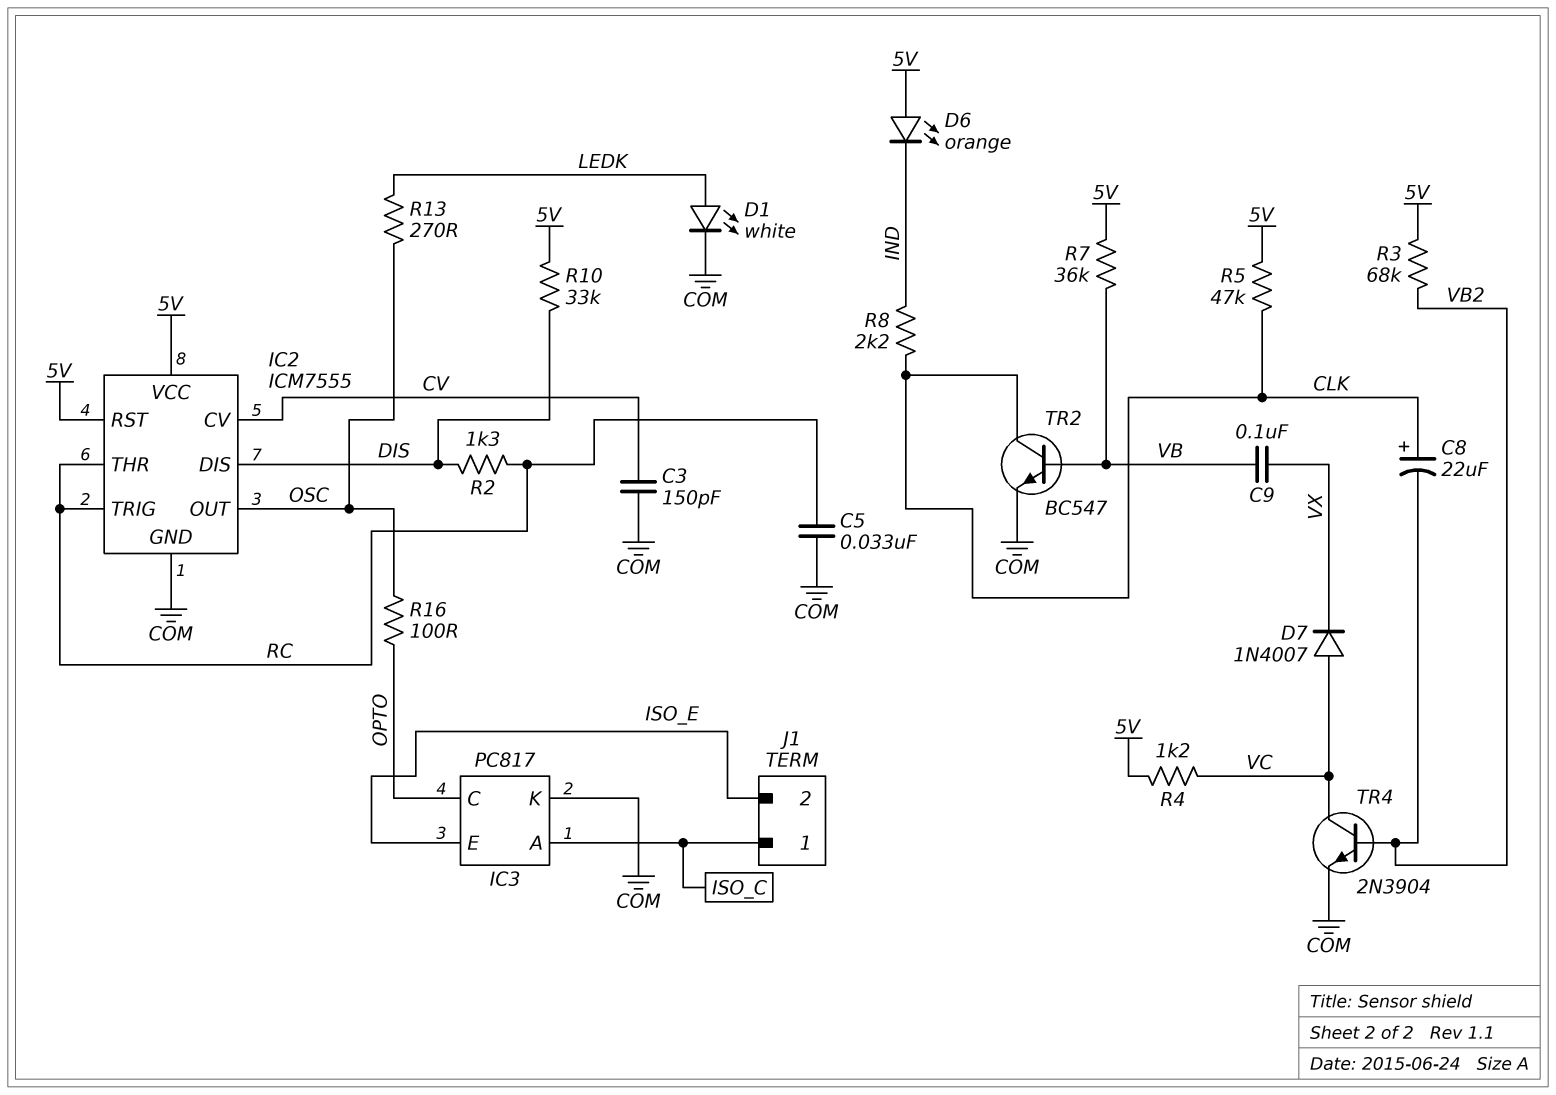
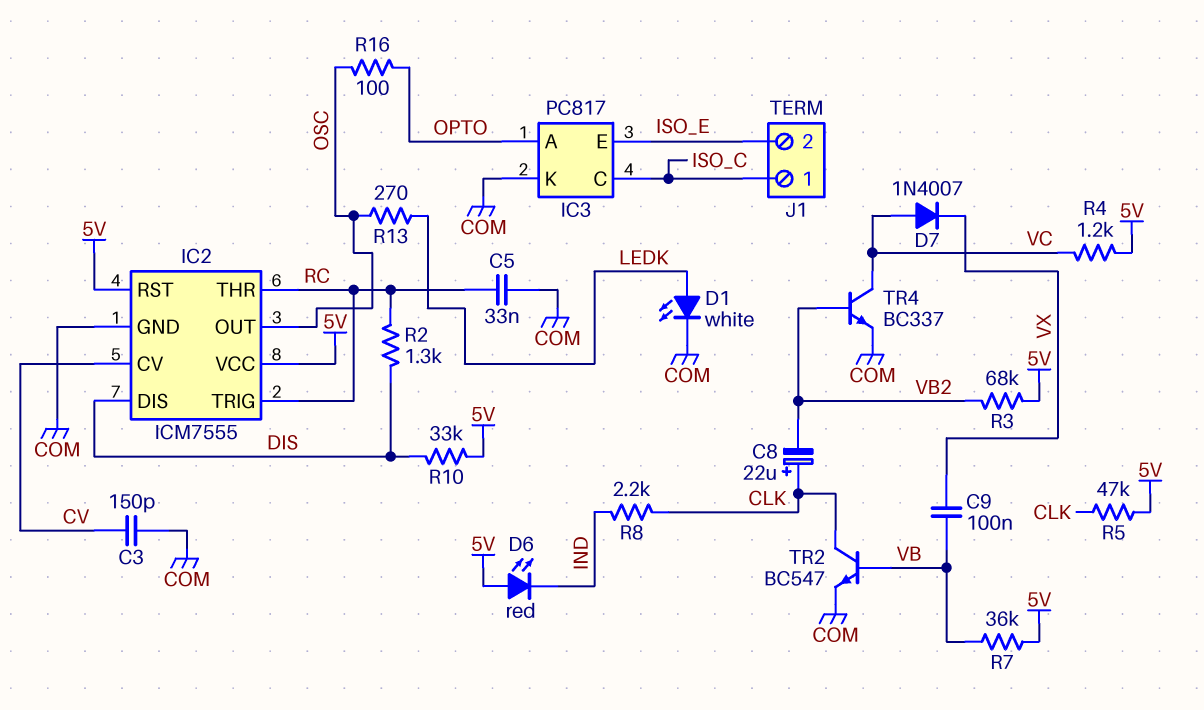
D6: LED orange (A 5V, K IND) -> LED red (A 5V, K IND)
IC3 pin A: ISO_C -> OPTO
IC3 pin C: OPTO -> ISO_C
TR4: NPN 2N3904 (B VB2, C VC, E COM) -> NPN BC337 (B VB2, C VC, E COM)

